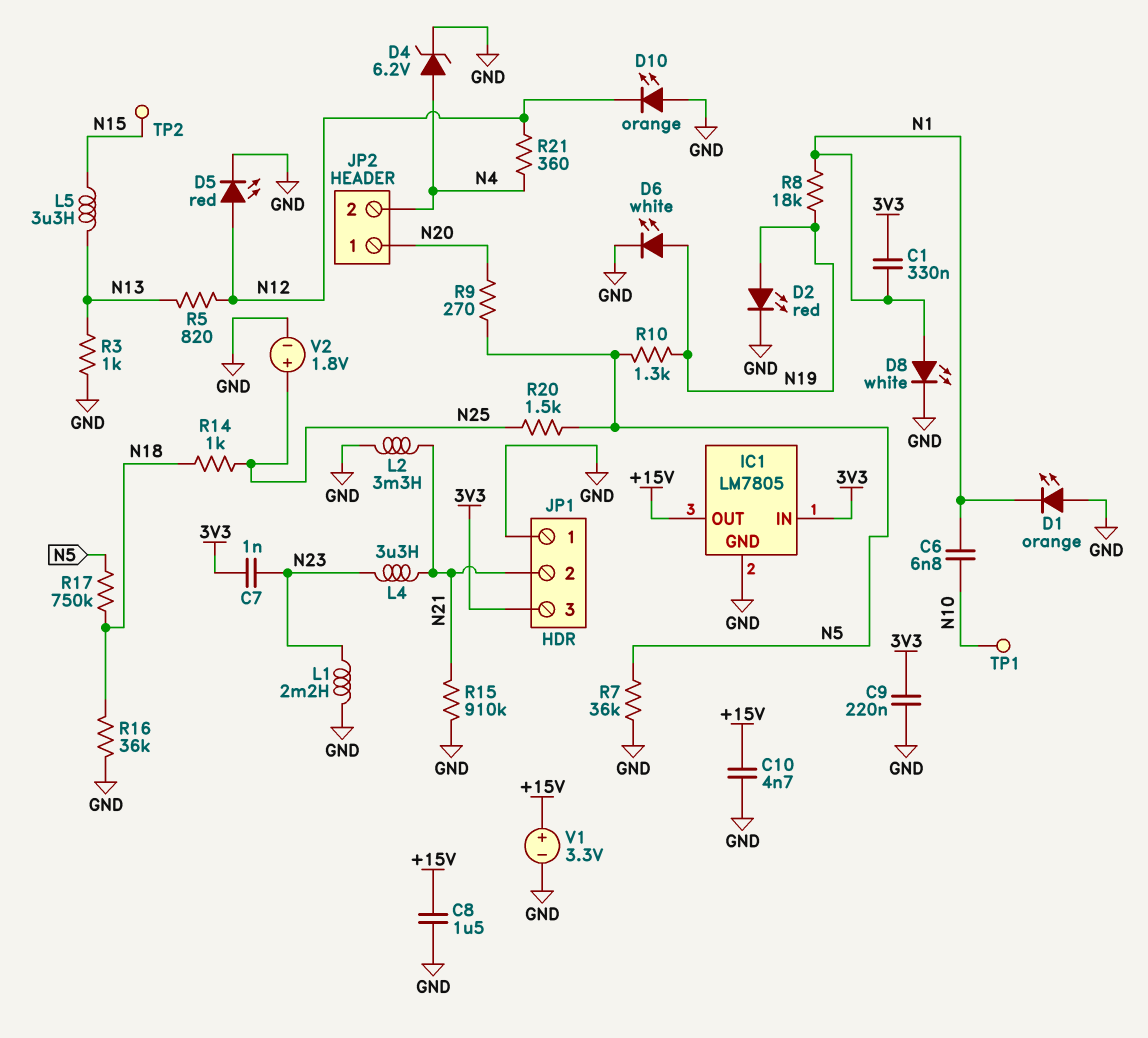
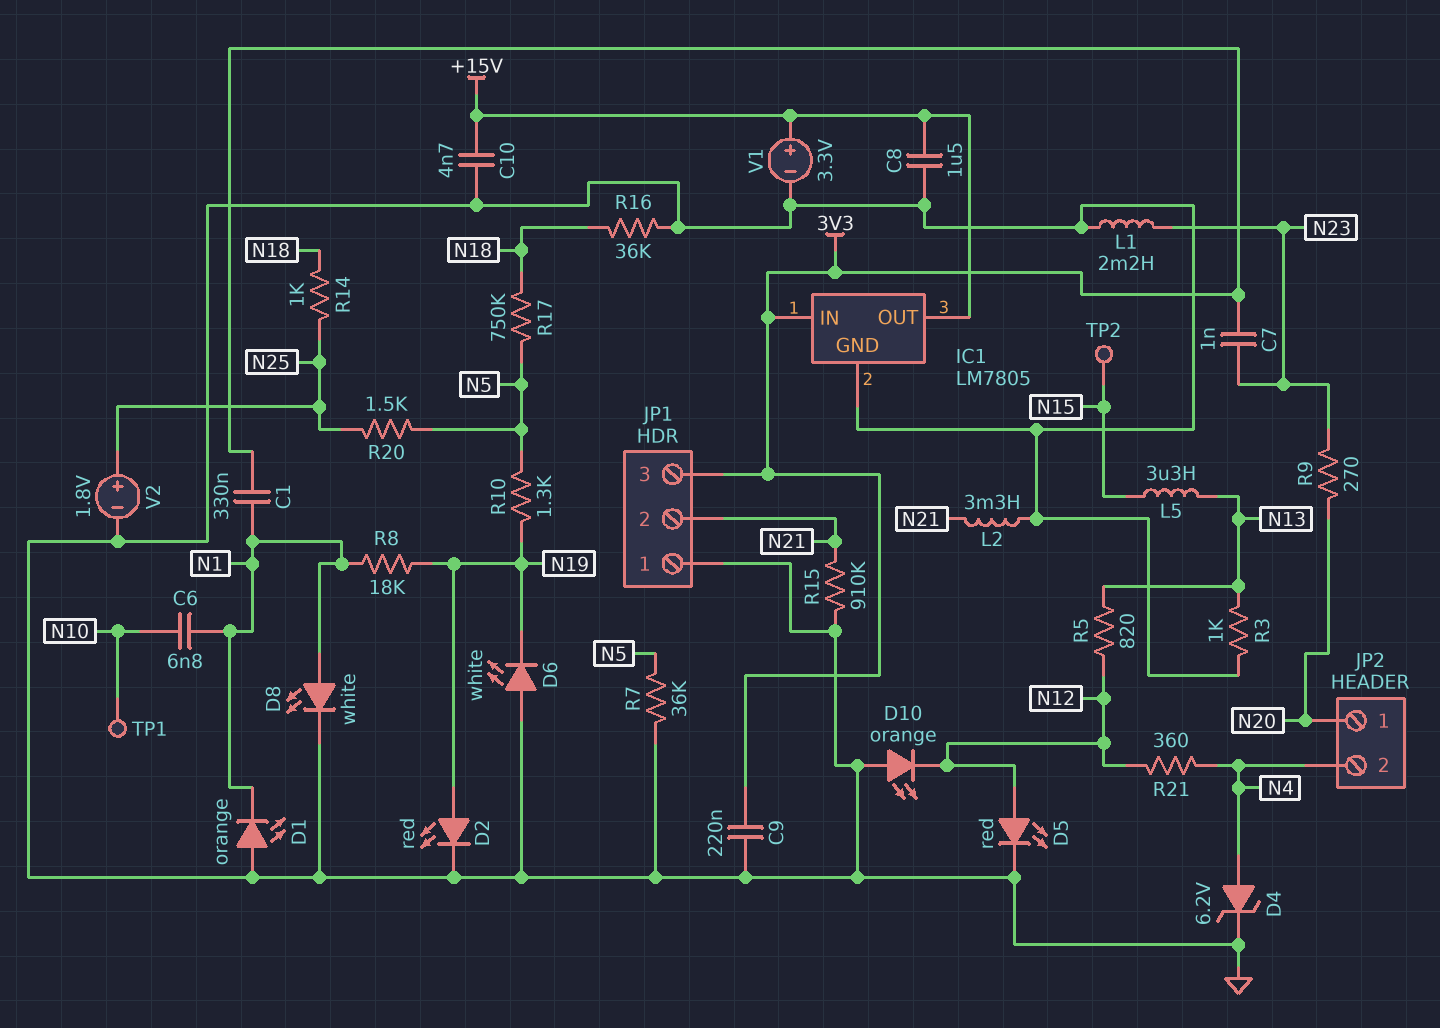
D6: LED white (A N19, K GND) -> LED white (A GND, K N19)
L4: 3.3uH (N21, N23) -> none
R9: 270 (N5, N20) -> 270 (N20, N23)

